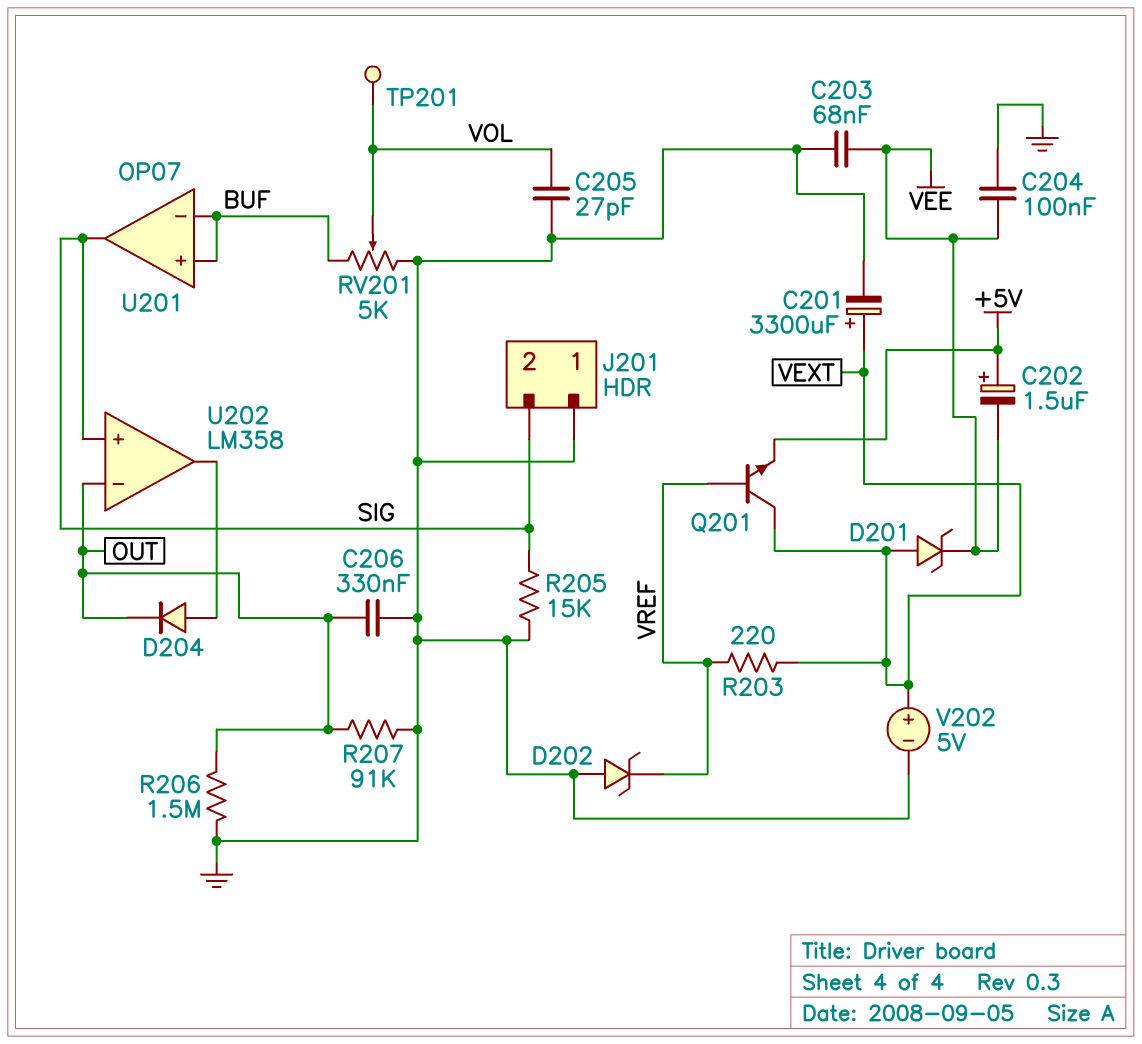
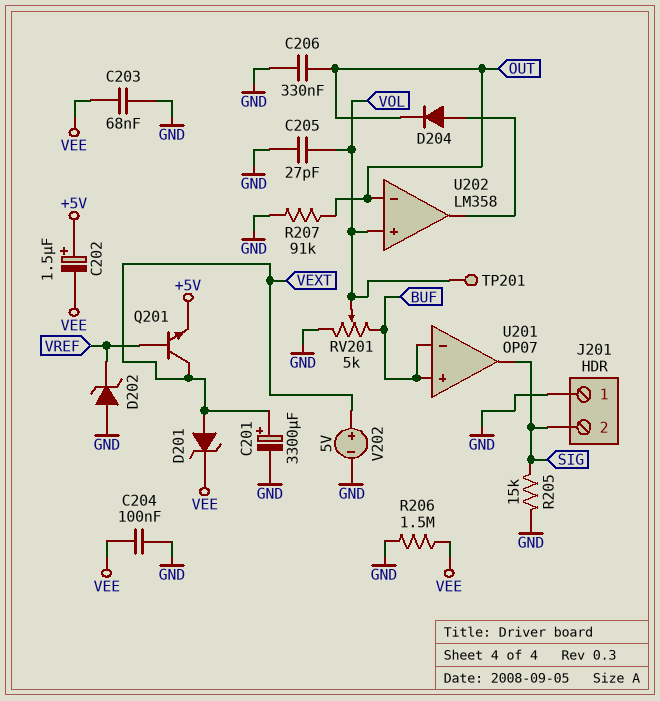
R203: 220 (VEXT, VREF) -> none
R206: 1.5M (GND, OUT) -> 1.5M (GND, VEE)
U202 pin in+: SIG -> VOL

